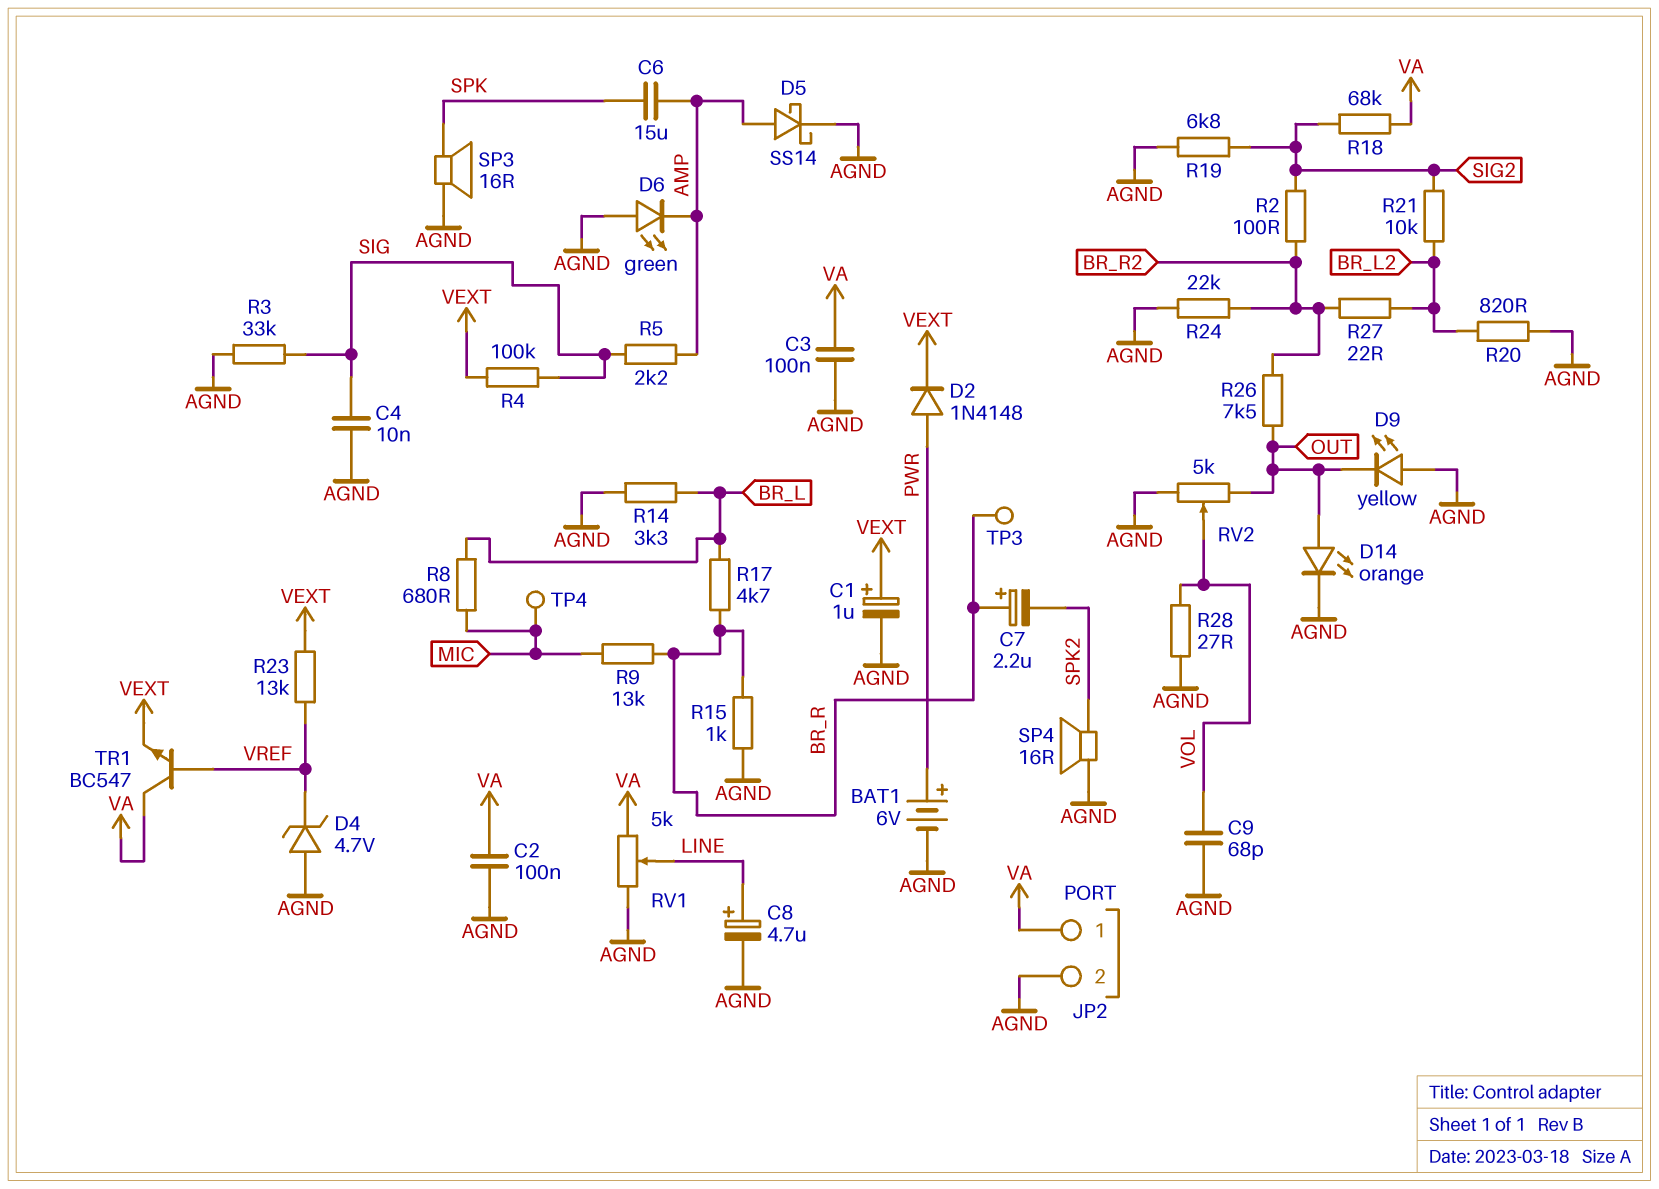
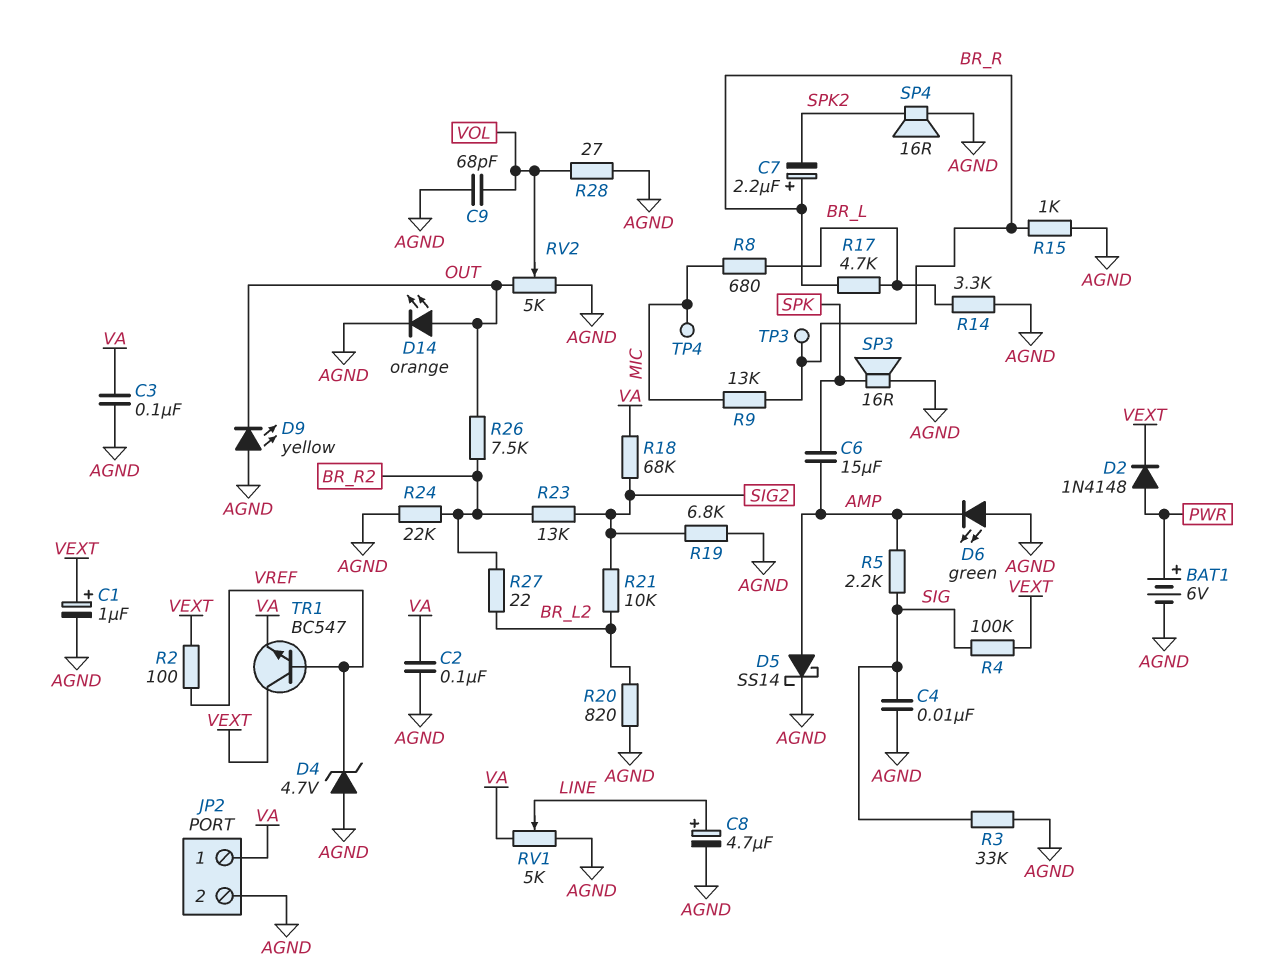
R2: 100 (BR_R2, SIG2) -> 100 (VEXT, VREF)
R23: 13k (VEXT, VREF) -> 13k (BR_R2, SIG2)
TR1: NPN BC547 (B VREF, C VA, E VEXT) -> NPN BC547 (B VREF, C VEXT, E VA)

